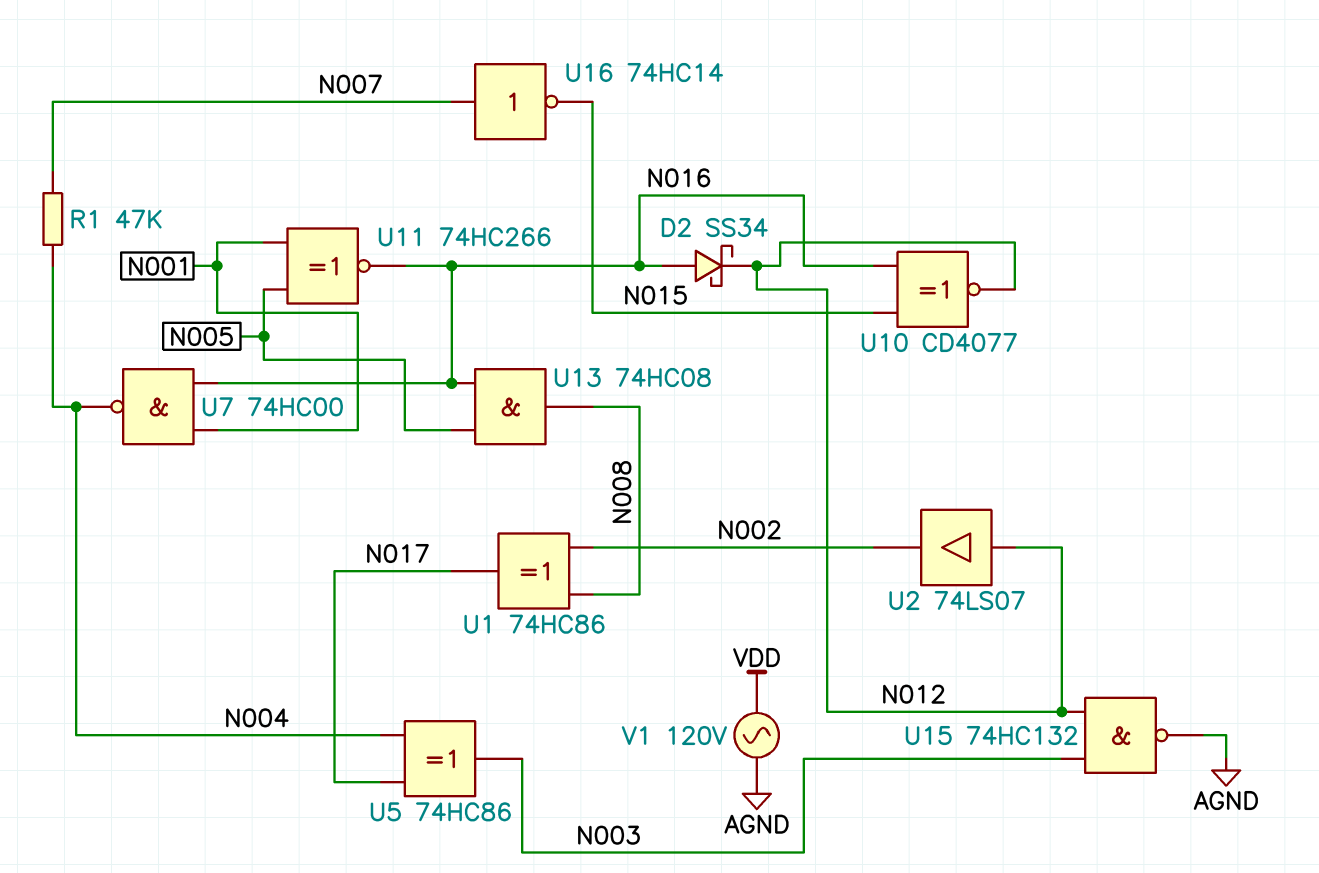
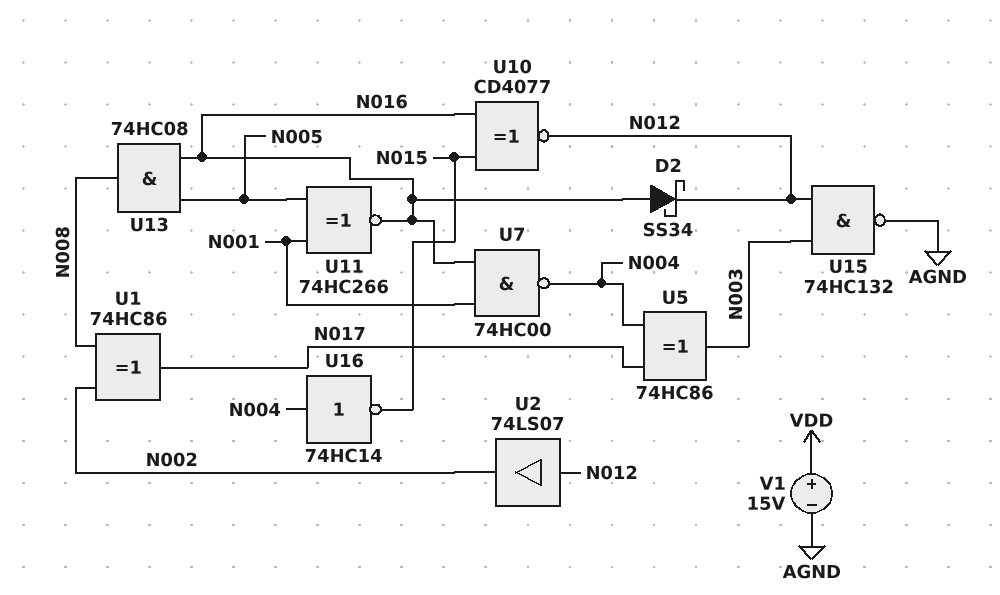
R1: 47k (N004, N007) -> none
U16: NOT 74HC14 (in N007, out N015) -> NOT 74HC14 (in N004, out N015)
V1: AC 120V (AGND, VDD) -> 15V (plus VDD, minus AGND)

